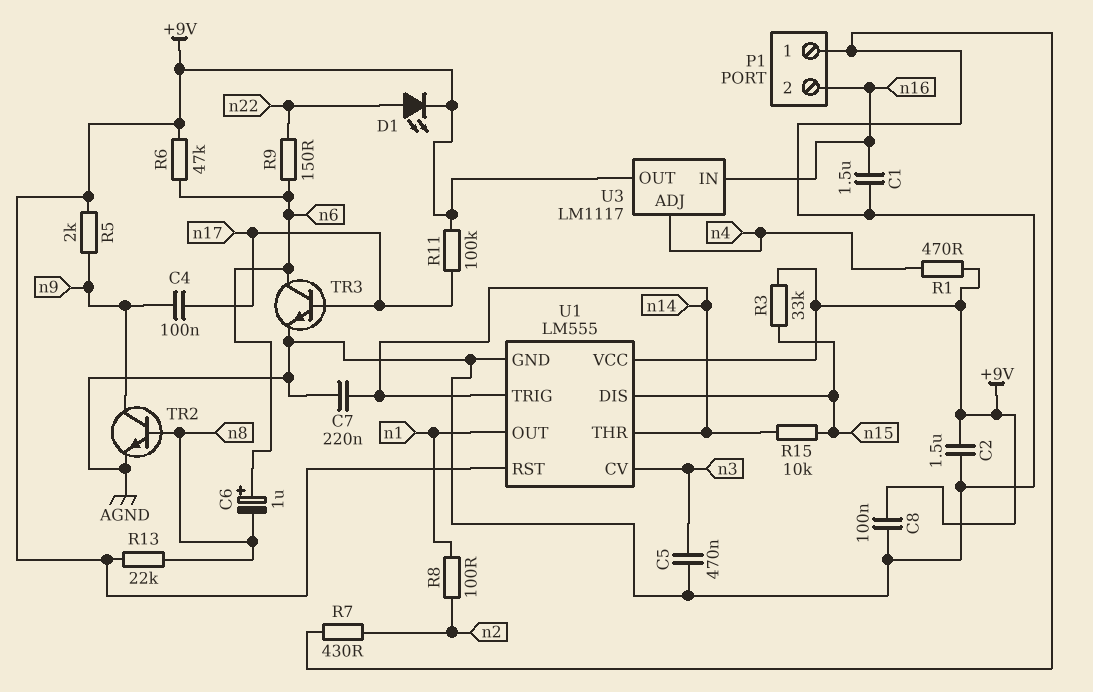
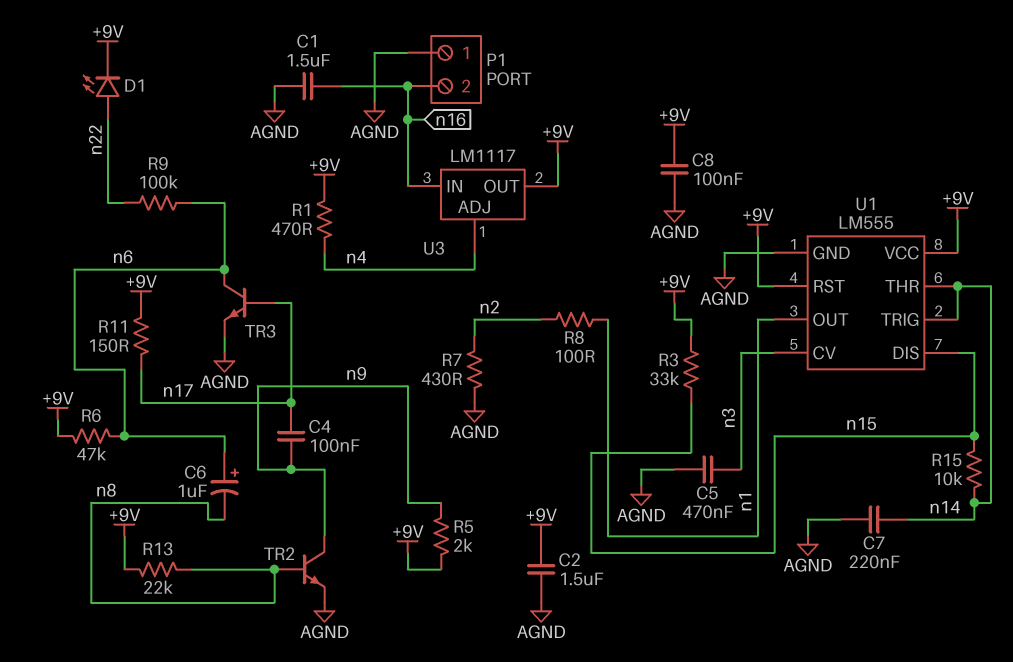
R9: 150 (n6, n22) -> 100k (n6, n22)
R11: 100k (+9V, n17) -> 150 (+9V, n17)

